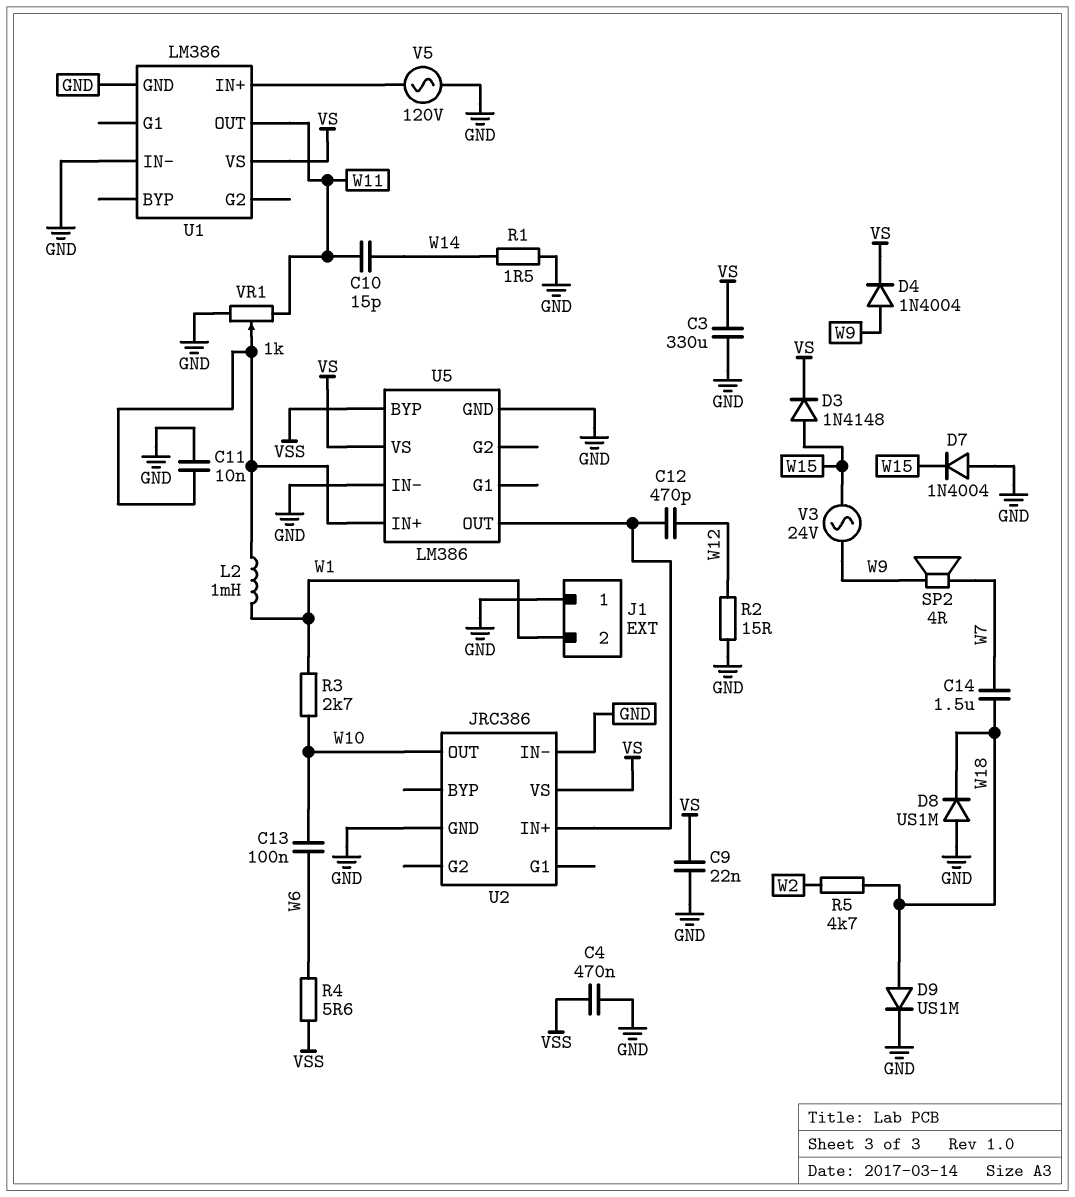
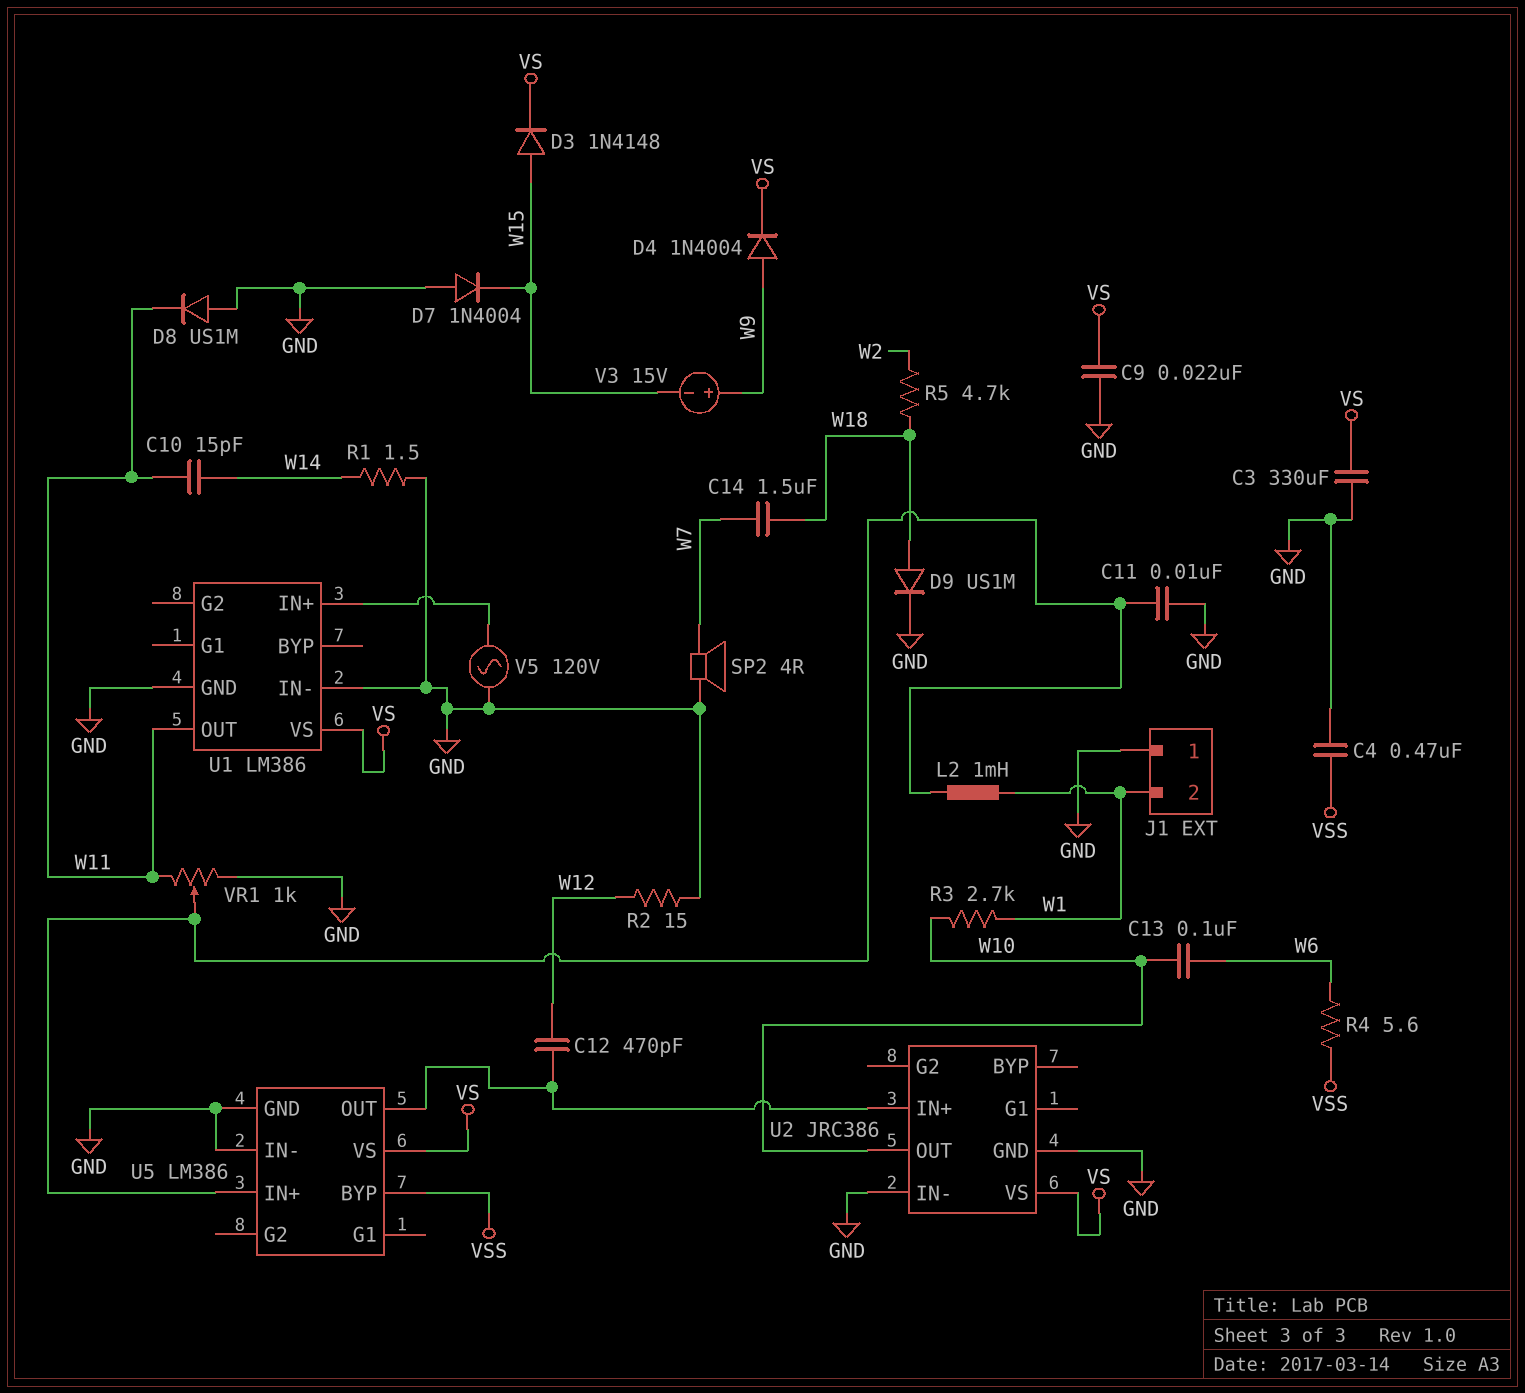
D8: diode US1M (A GND, K W18) -> diode US1M (A GND, K W11)
SP2: speaker 4R (W7, W9) -> speaker 4R (GND, W7)
V3: AC 24V (W9, W15) -> 15V (plus W9, minus W15)

